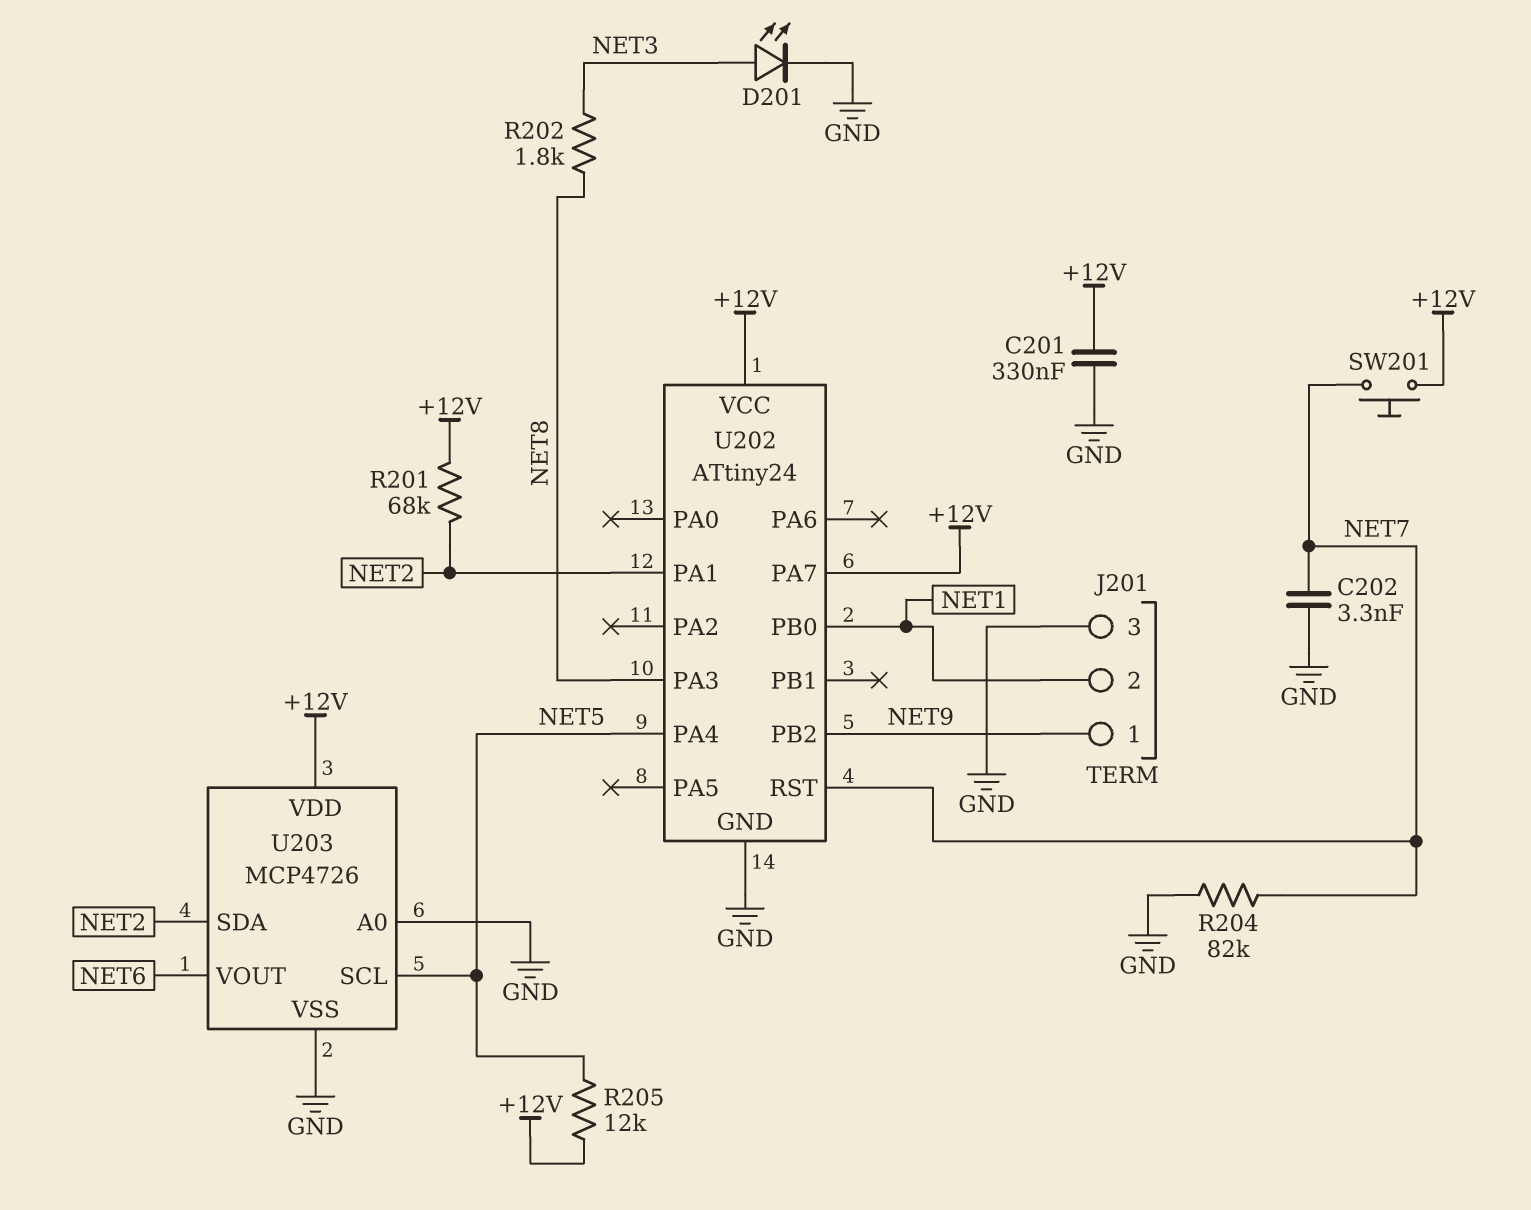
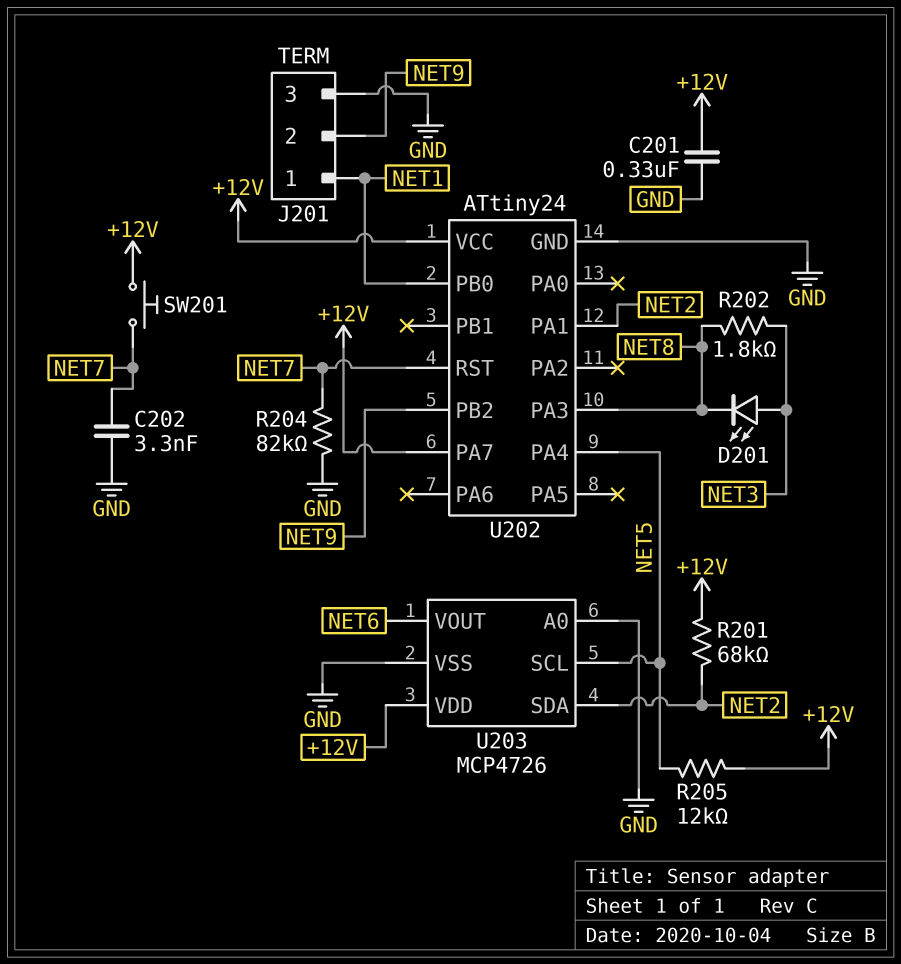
D201: LED (A NET3, K GND) -> LED (A NET3, K NET8)
J201 pin 1: NET9 -> NET1
J201 pin 2: NET1 -> NET9

